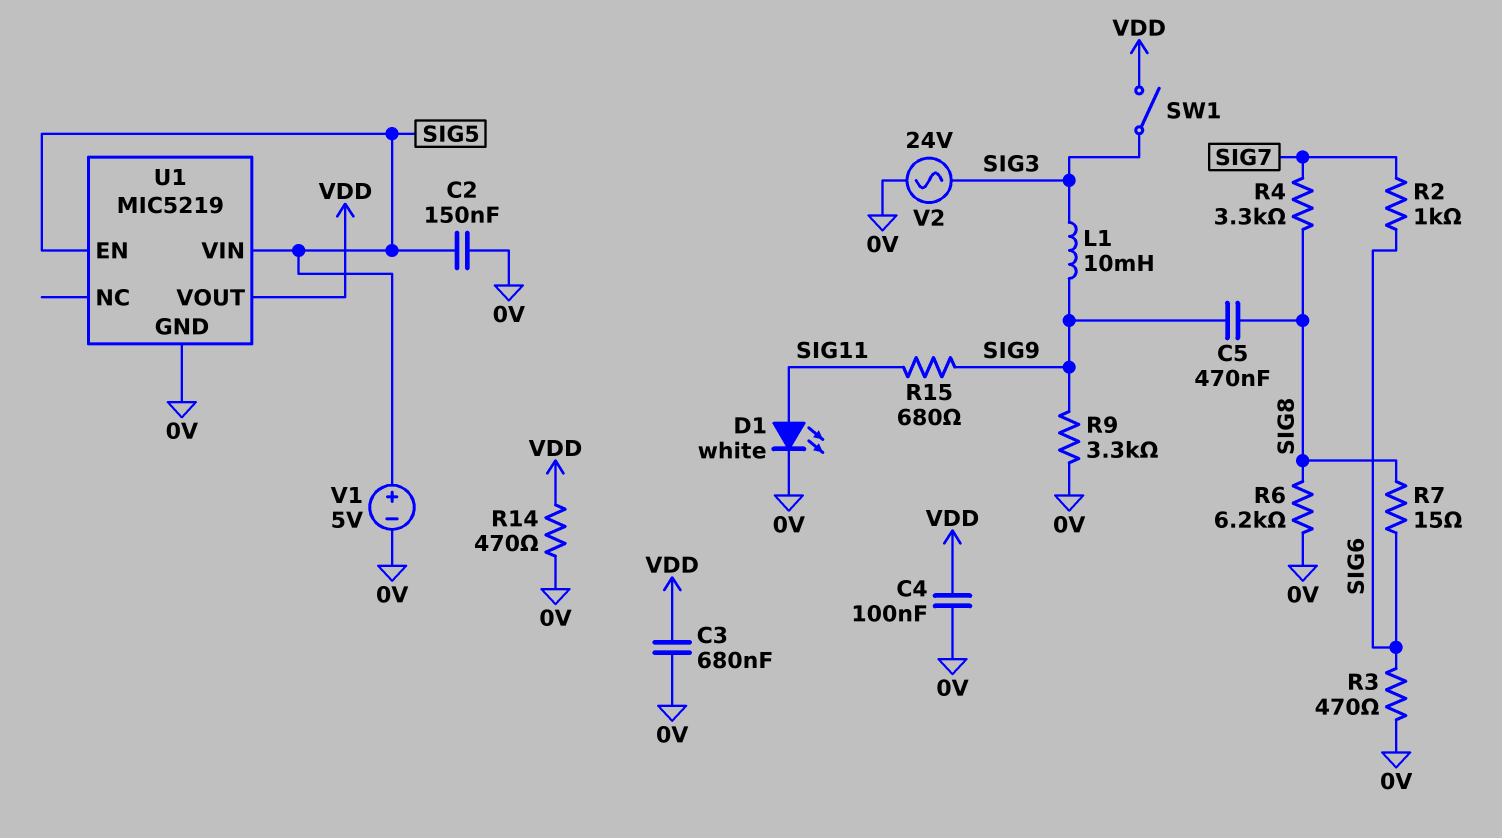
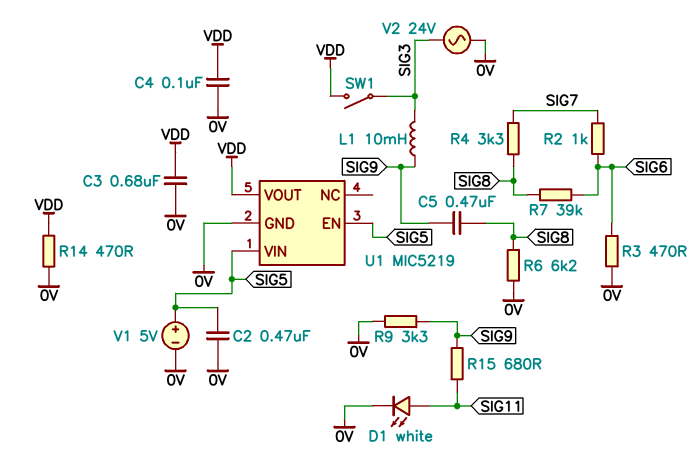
C2: 150nF (0V, SIG5) -> 470nF (0V, SIG5)
R7: 15 (SIG6, SIG8) -> 39k (SIG6, SIG8)

